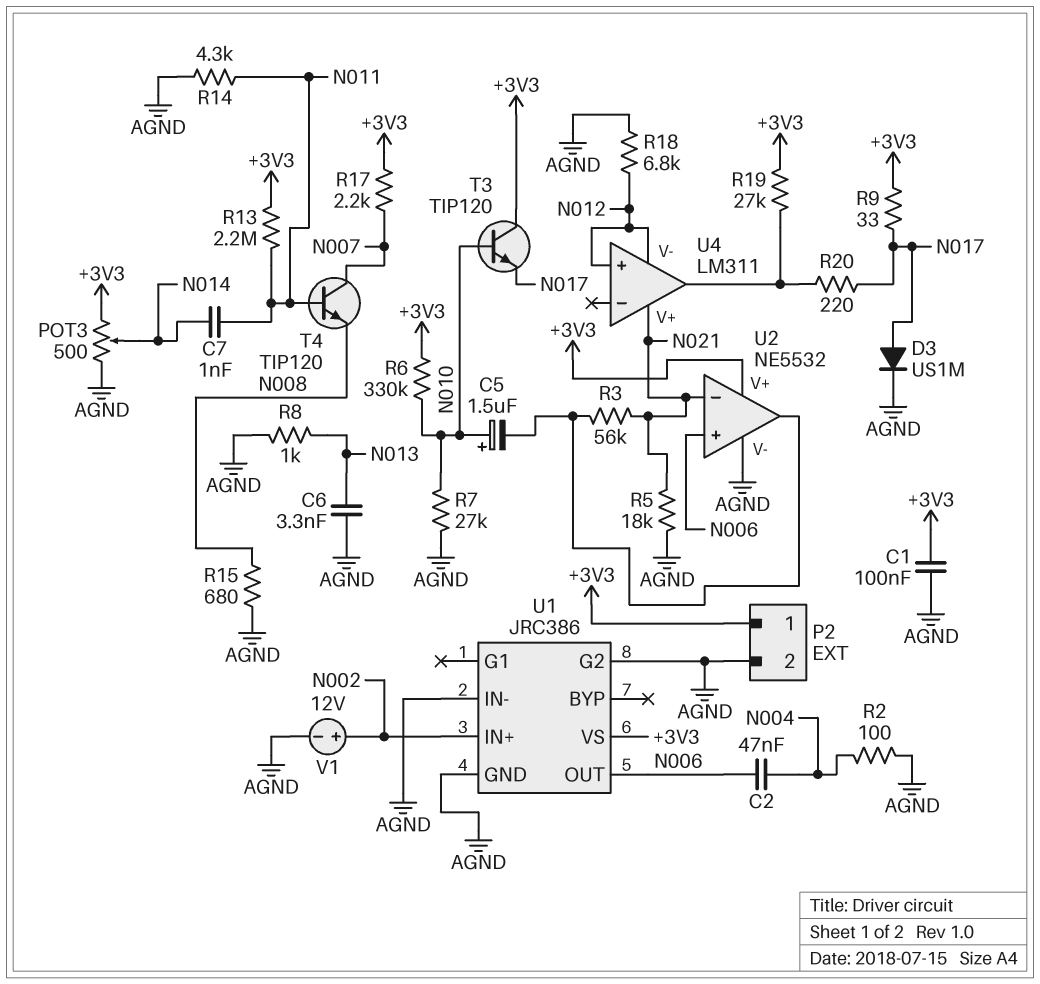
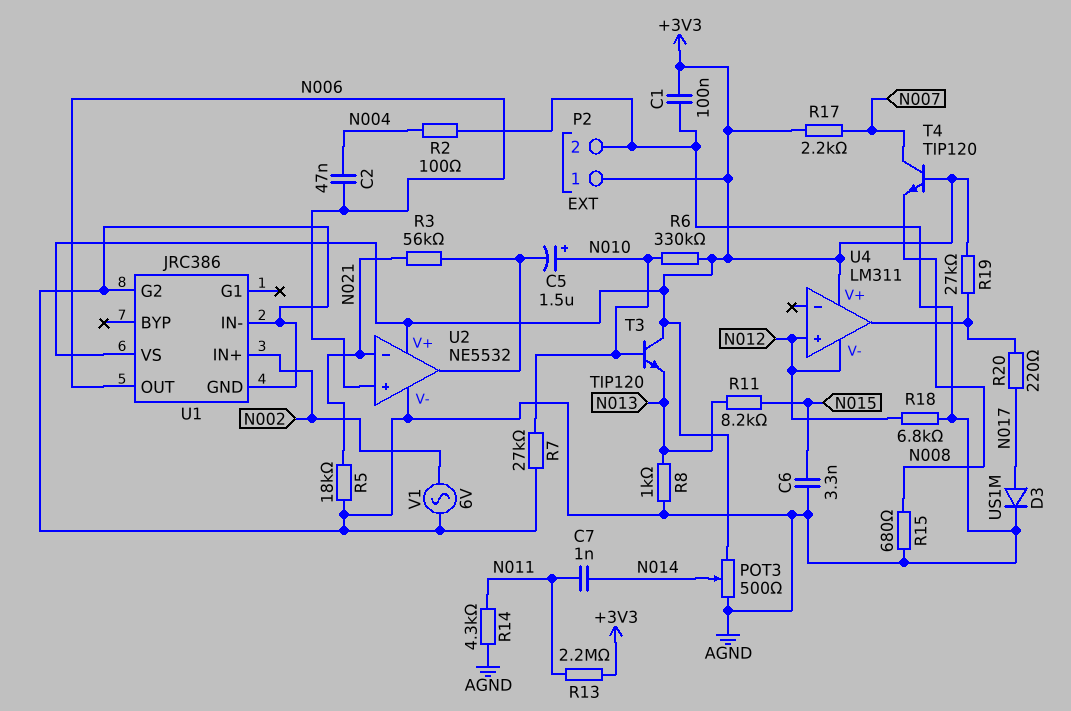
C6: 3.3nF (AGND, N013) -> 3.3nF (AGND, N015)
R9: 33 (+3V3, N017) -> none
R11: none -> 8.2k (N013, N015)
T3: NPN TIP120 (B N010, C +3V3, E N017) -> NPN TIP120 (B N010, C +3V3, E N013)
T4: NPN TIP120 (B N011, C N007, E N008) -> NPN TIP120 (B +3V3, C N007, E N008)
U4 pin V+: N021 -> +3V3
V1: 12V (plus N002, minus AGND) -> AC 6V (AGND, N002)

